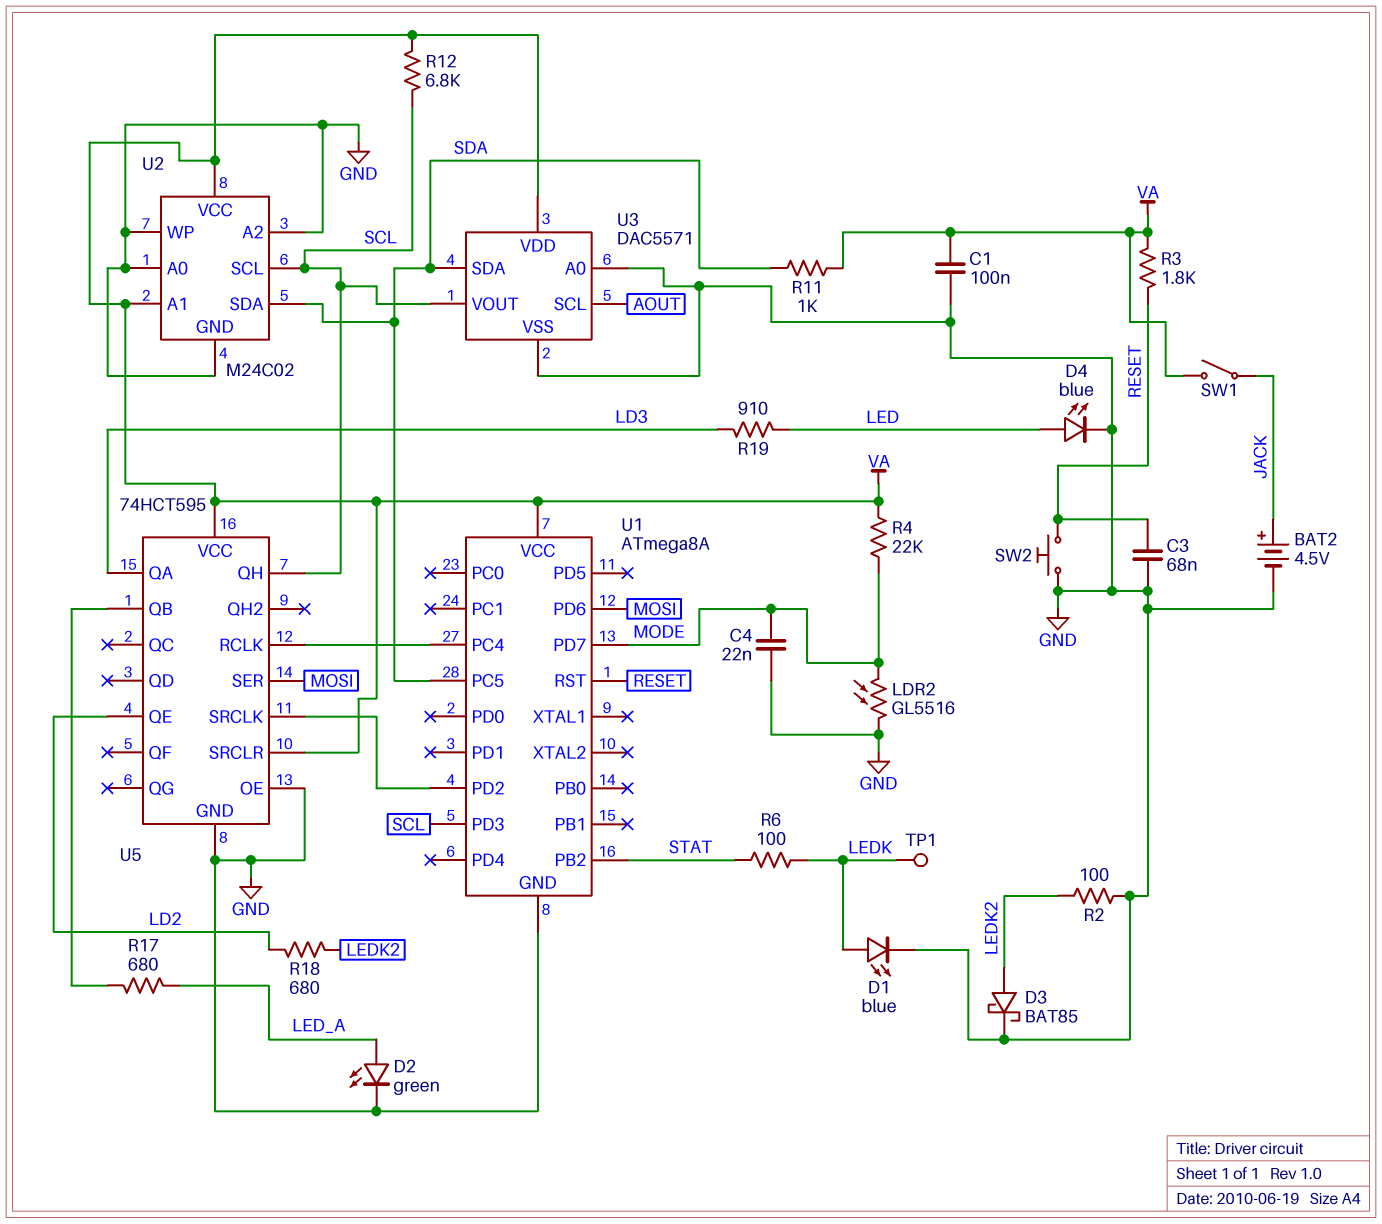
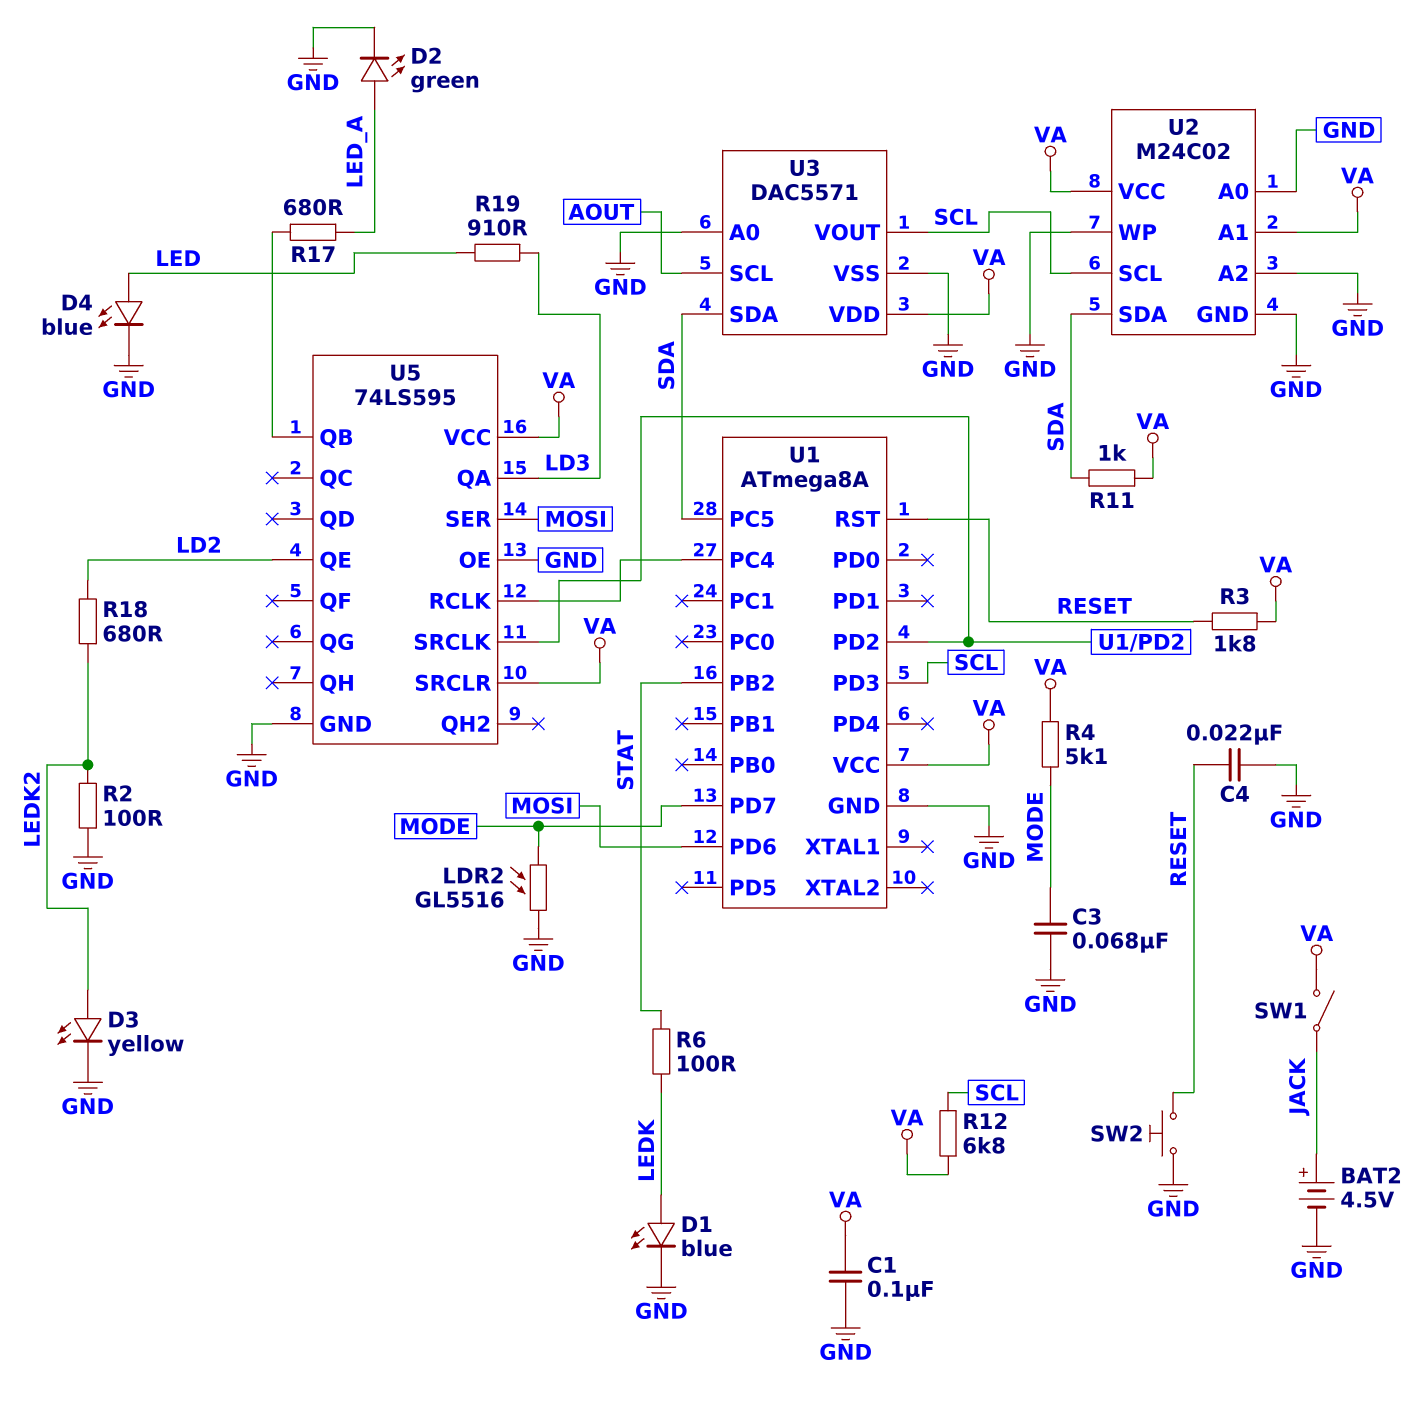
C3: 68nF (GND, RESET) -> 68nF (GND, MODE)
C4: 22nF (GND, MODE) -> 22nF (GND, RESET)
D3: schottky BAT85 (A LEDK2, K GND) -> LED yellow (A LEDK2, K GND)
R4: 22k (MODE, VA) -> 5.1k (MODE, VA)
TP1: test point (LEDK) -> none
U5: 74HCT595 -> 74LS595
U5 pin QH: SCL -> none

